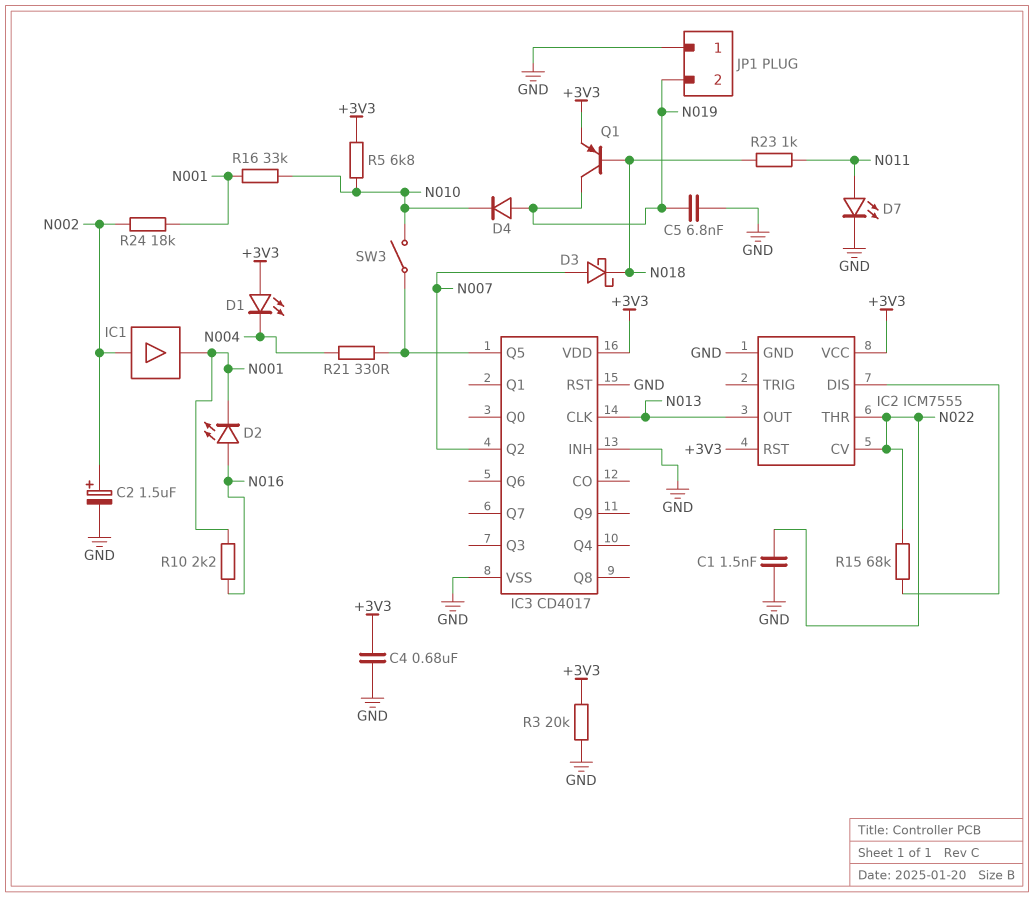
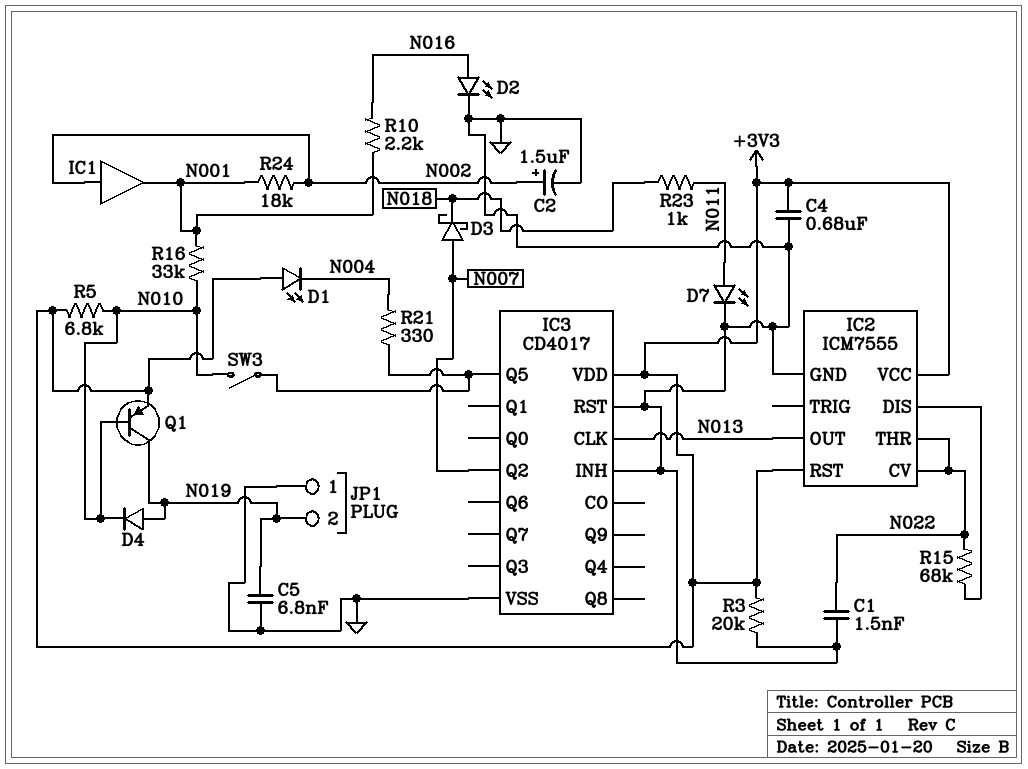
D2: LED (A N016, K N001) -> LED (A N016, K GND)
Q1: PNP (B N018, C N019, E +3V3) -> PNP (B N010, C N019, E +3V3)

